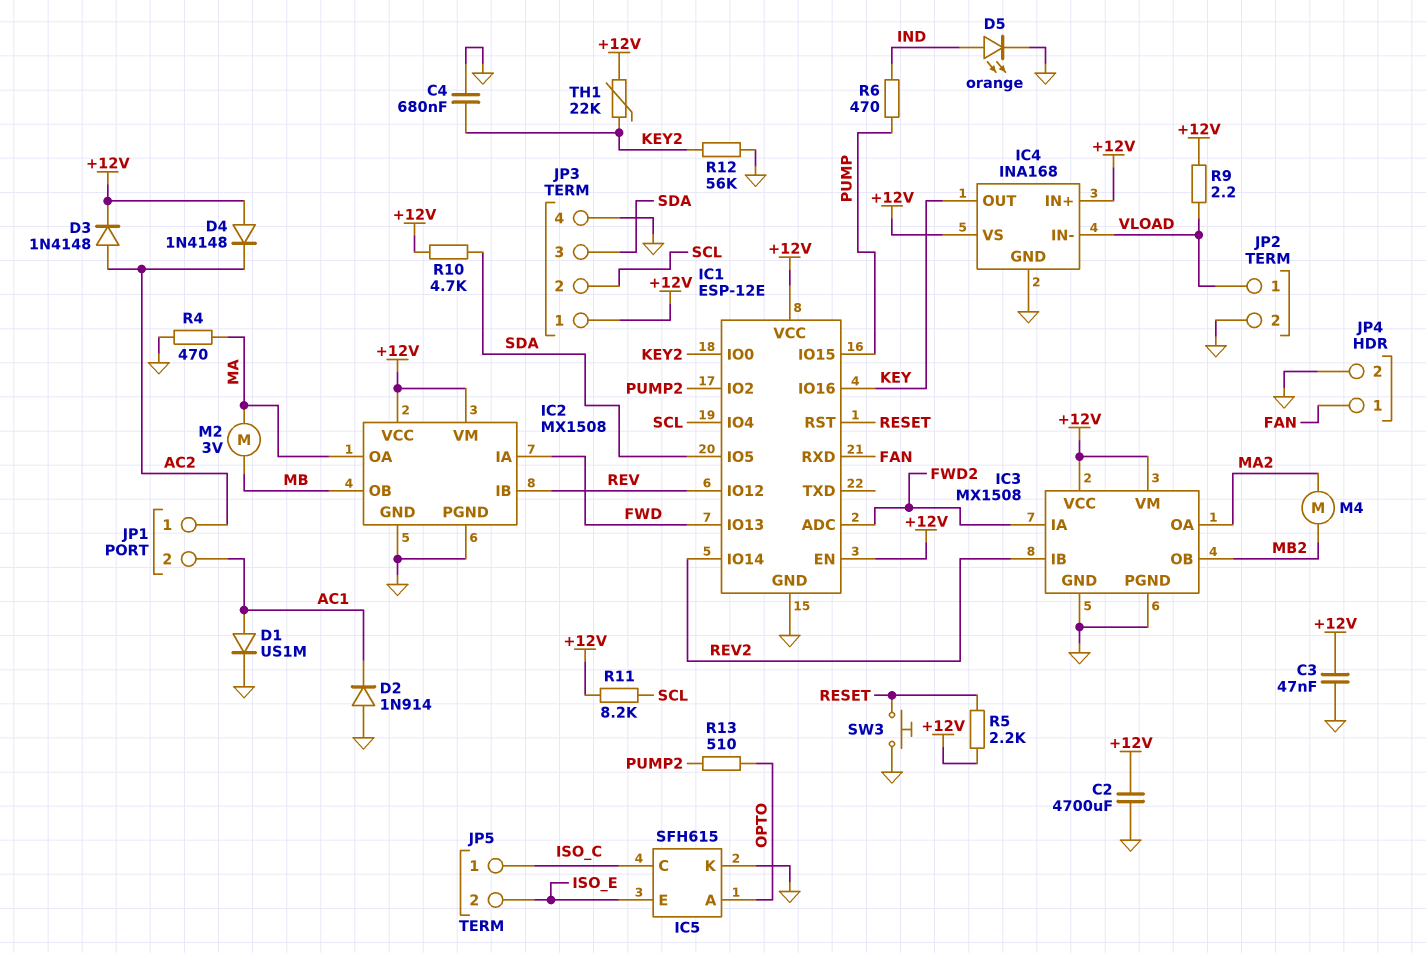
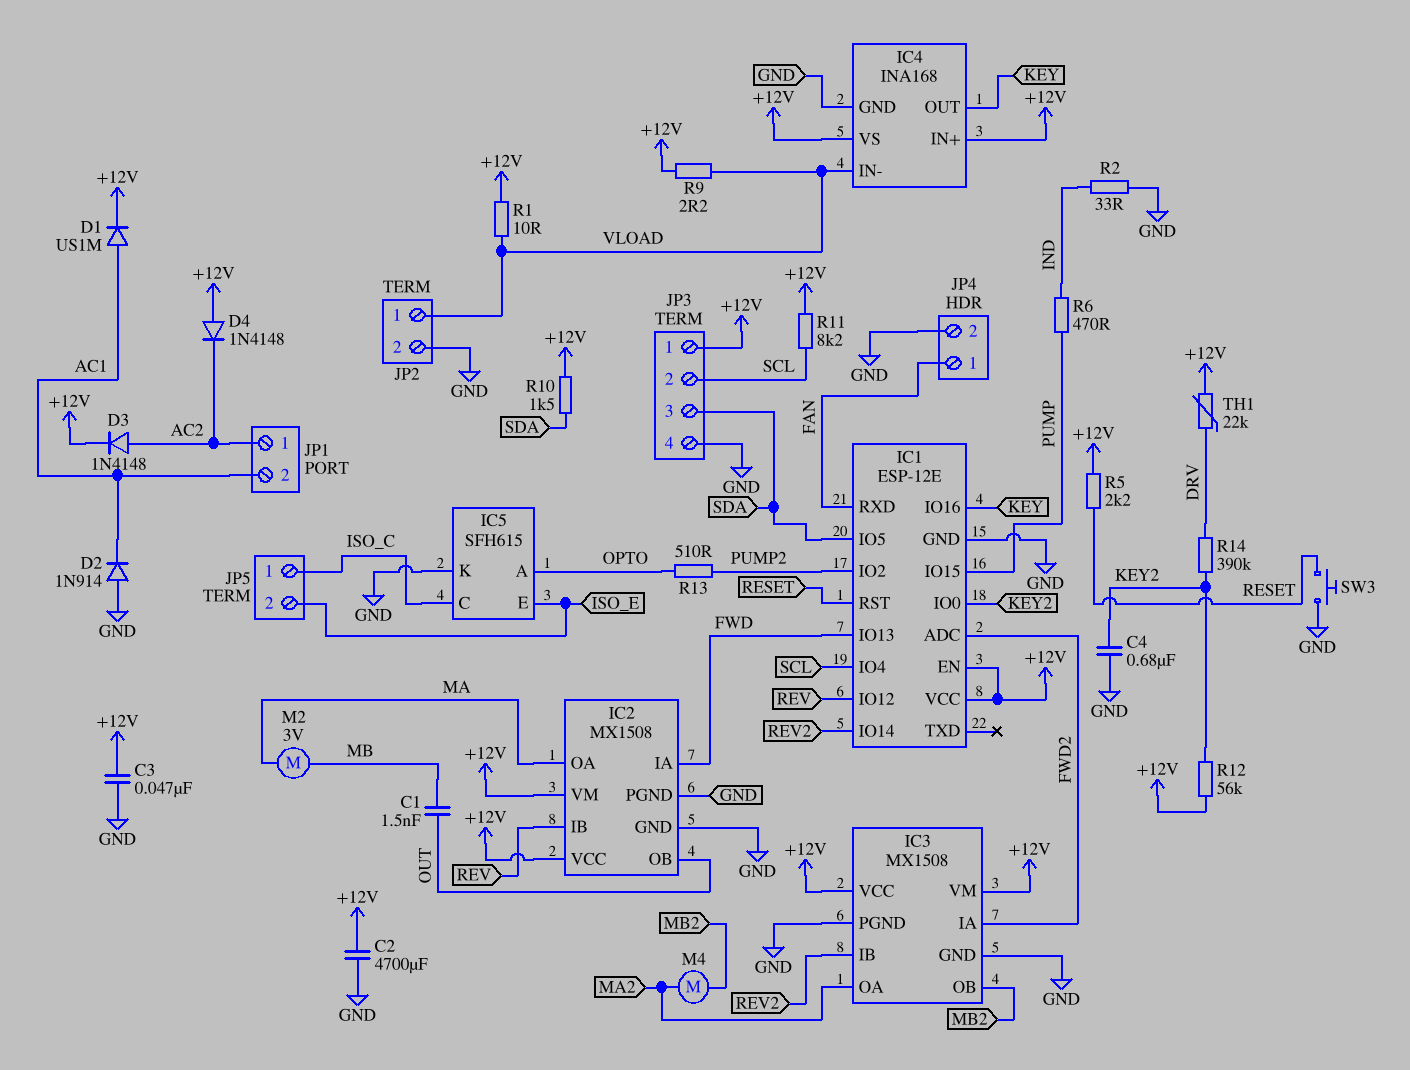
C1: none -> 1.5nF (MB, OUT)
D1: diode US1M (A AC1, K GND) -> diode US1M (A AC1, K +12V)
D5: LED orange (A IND, K GND) -> none
IC2 pin OB: MB -> OUT
R1: none -> 10 (+12V, VLOAD)
R2: none -> 33 (GND, IND)
R4: 470 (GND, MA) -> none
R10: 4.7k (+12V, SDA) -> 1.5k (+12V, SDA)
R12: 56k (GND, KEY2) -> 56k (+12V, KEY2)
R14: none -> 390k (DRV, KEY2)
TH1: 22k (+12V, KEY2) -> 22k (+12V, DRV)

